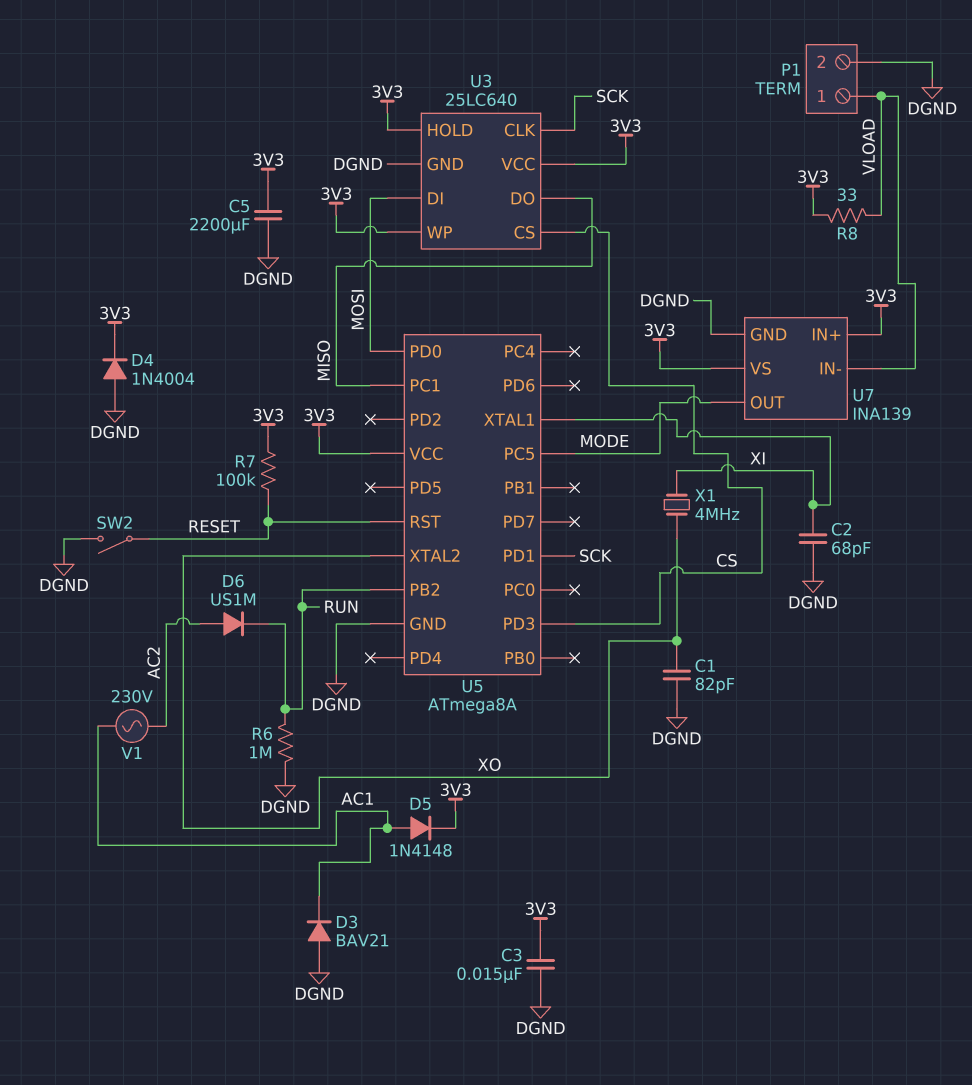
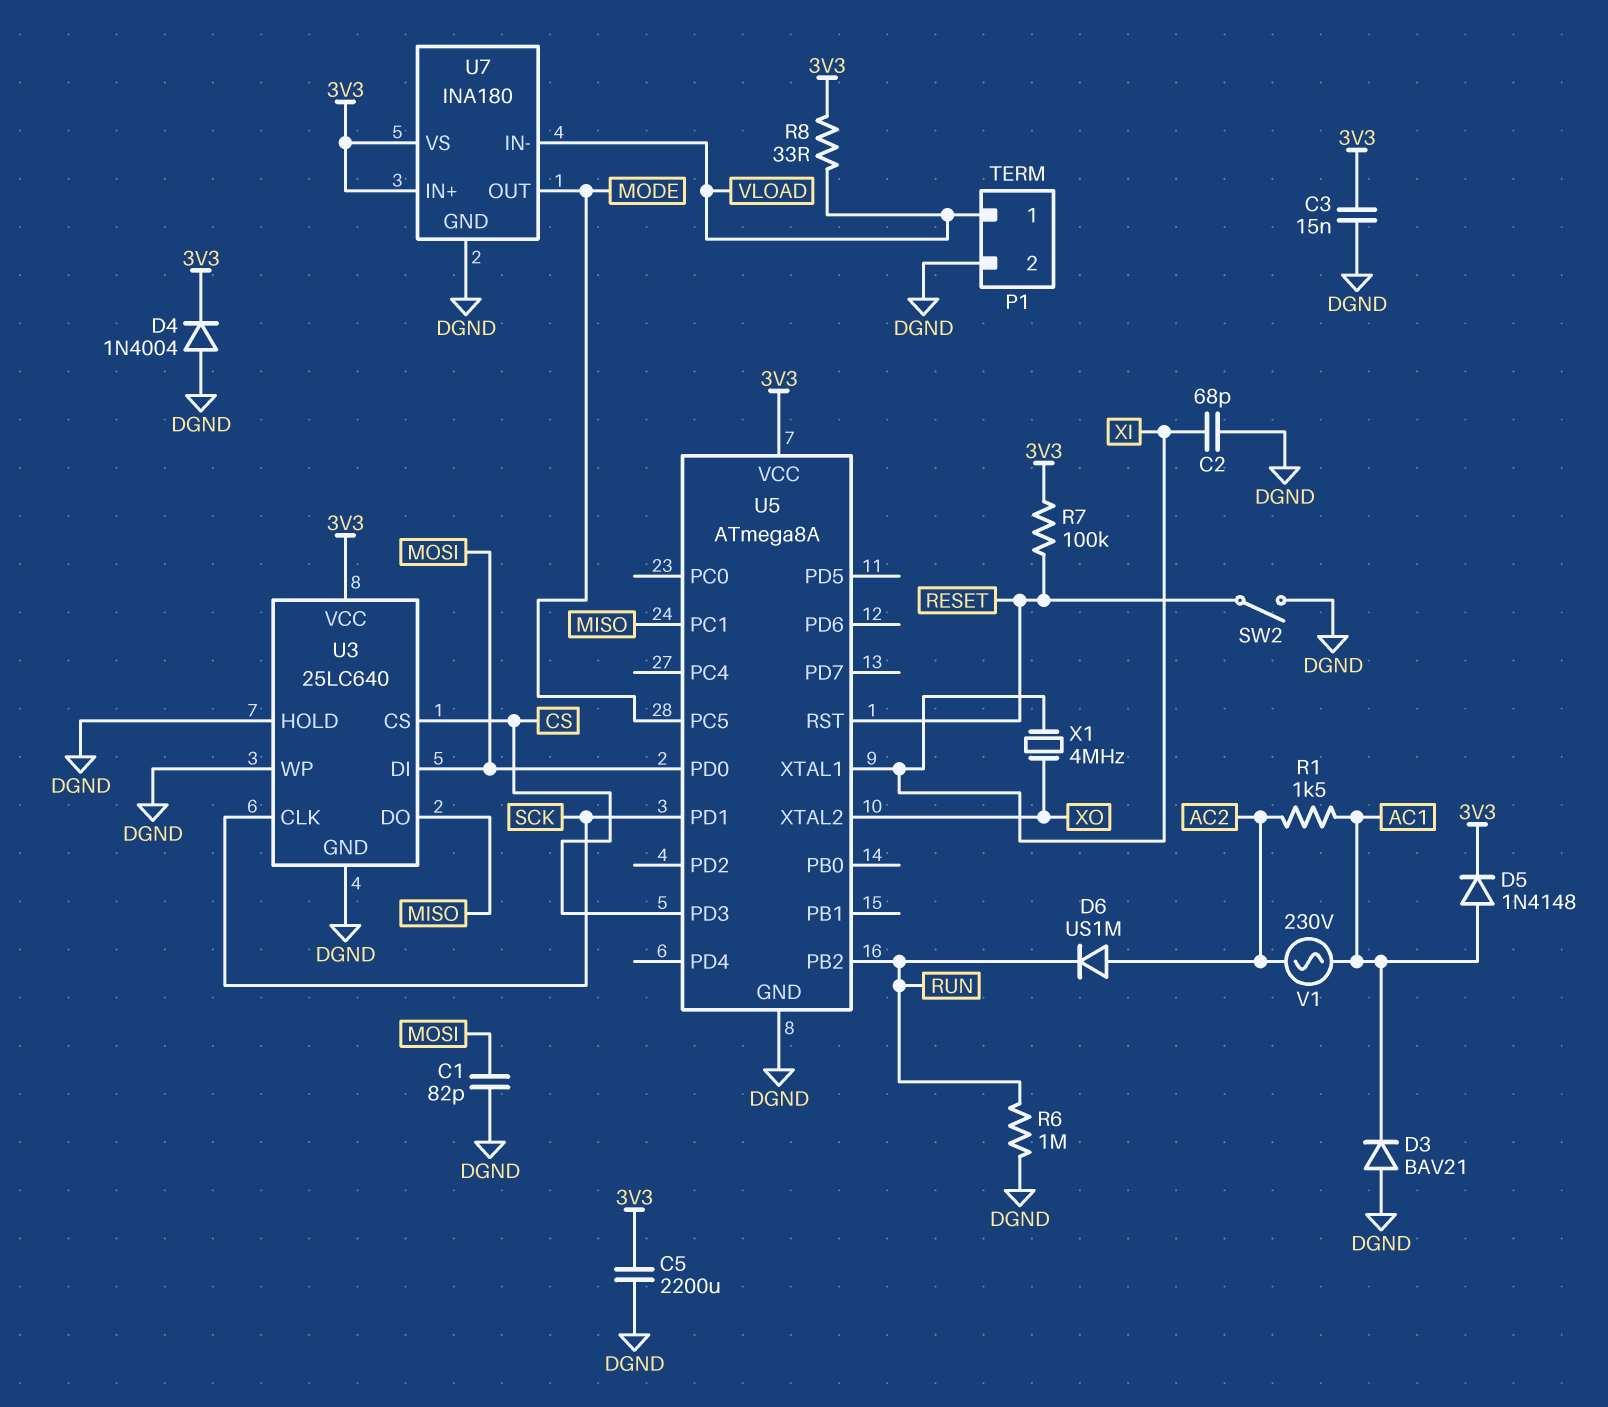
C1: 82pF (DGND, XO) -> 82pF (DGND, MOSI)
R1: none -> 1.5k (AC1, AC2)
U3 pin HOLD: 3V3 -> DGND
U3 pin WP: 3V3 -> DGND
U7: INA139 -> INA180

